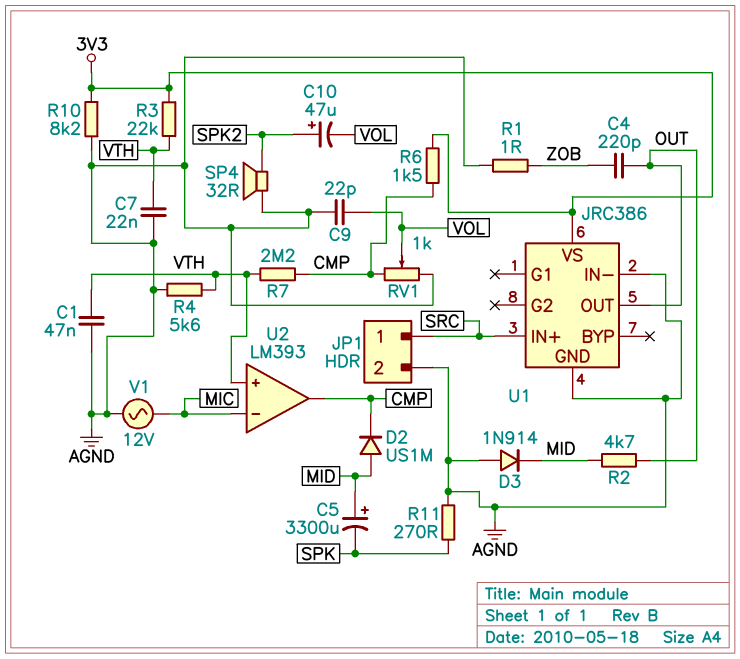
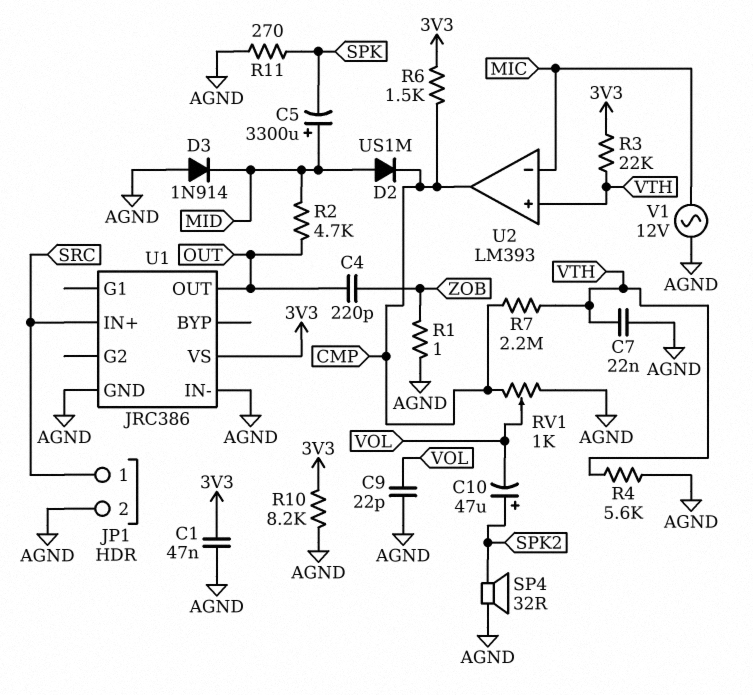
C1: 47nF (AGND, VTH) -> 47nF (3V3, AGND)

